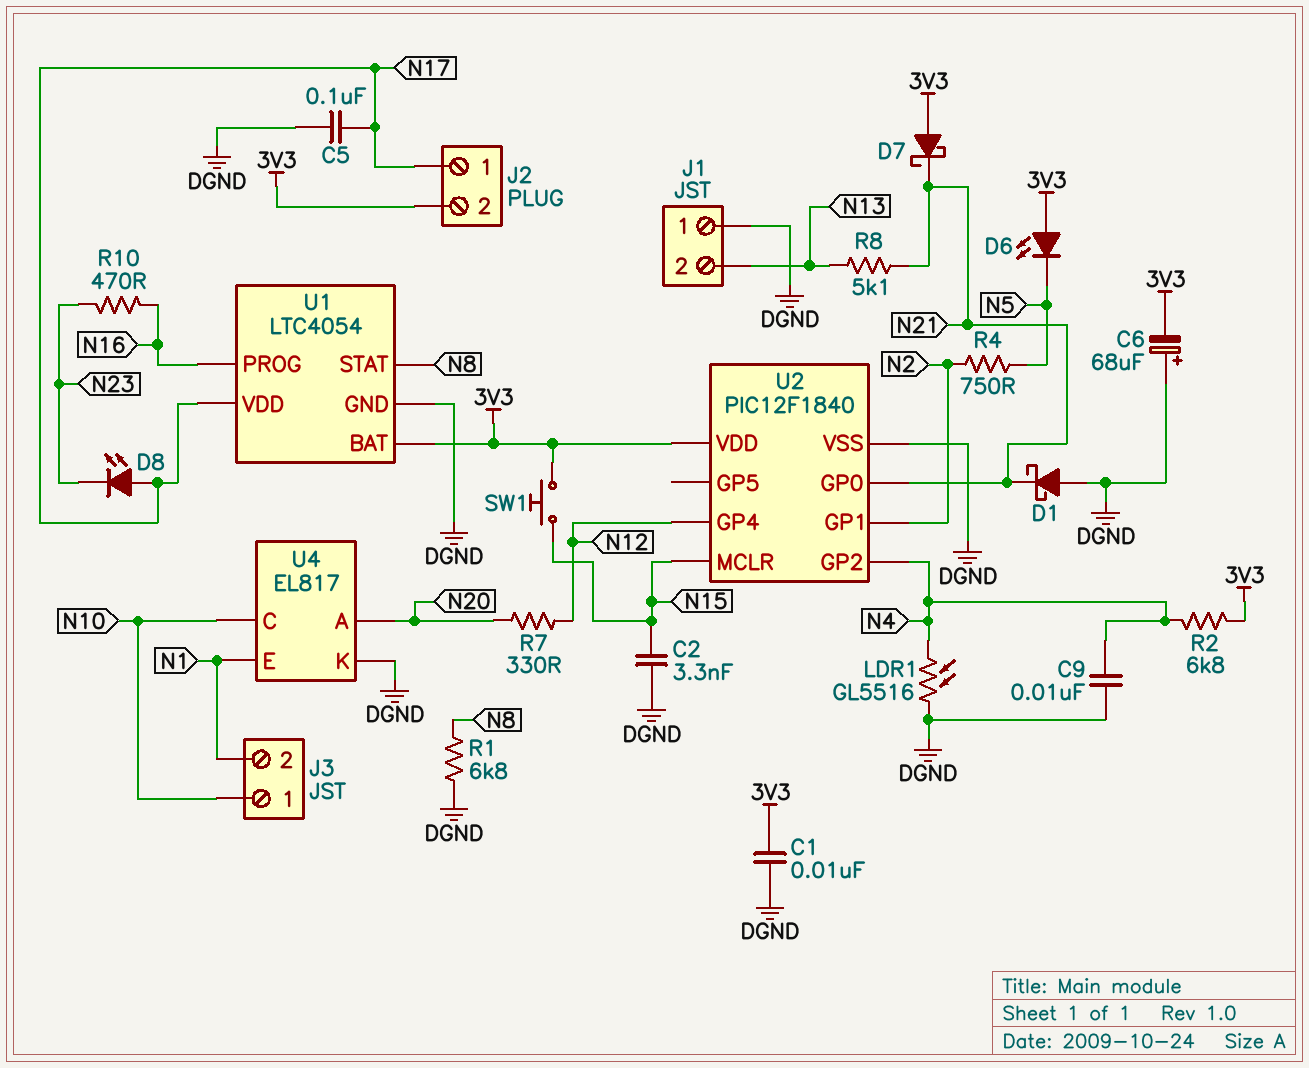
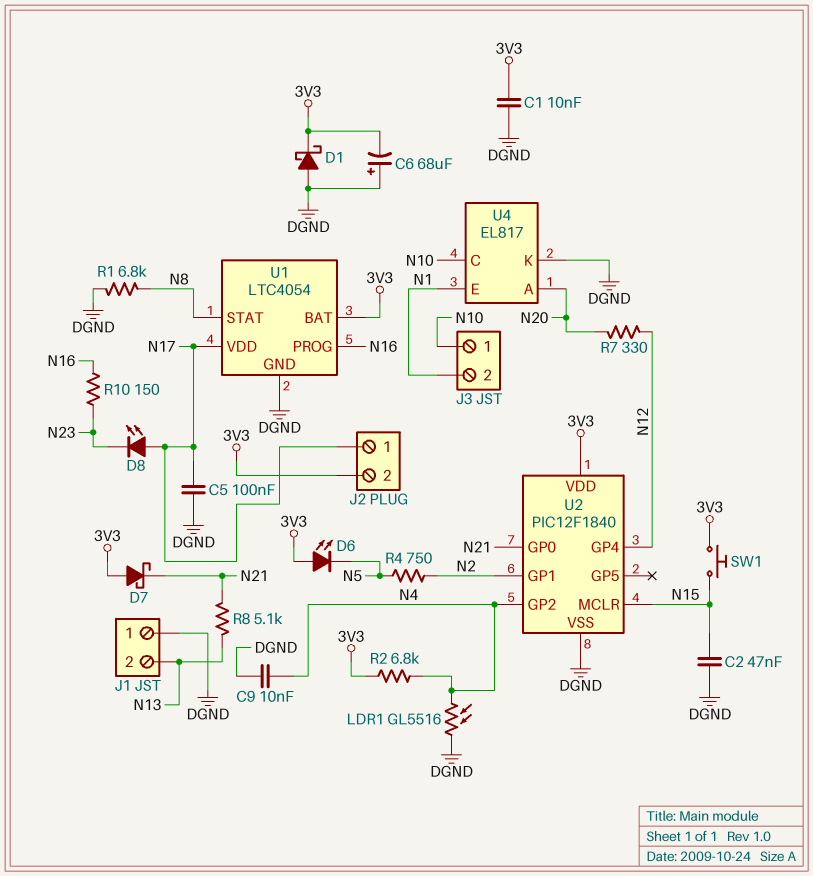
C2: 3.3nF (DGND, N15) -> 47nF (DGND, N15)
D1: schottky (A DGND, K N21) -> schottky (A DGND, K 3V3)
R10: 470 (N16, N23) -> 150 (N16, N23)

